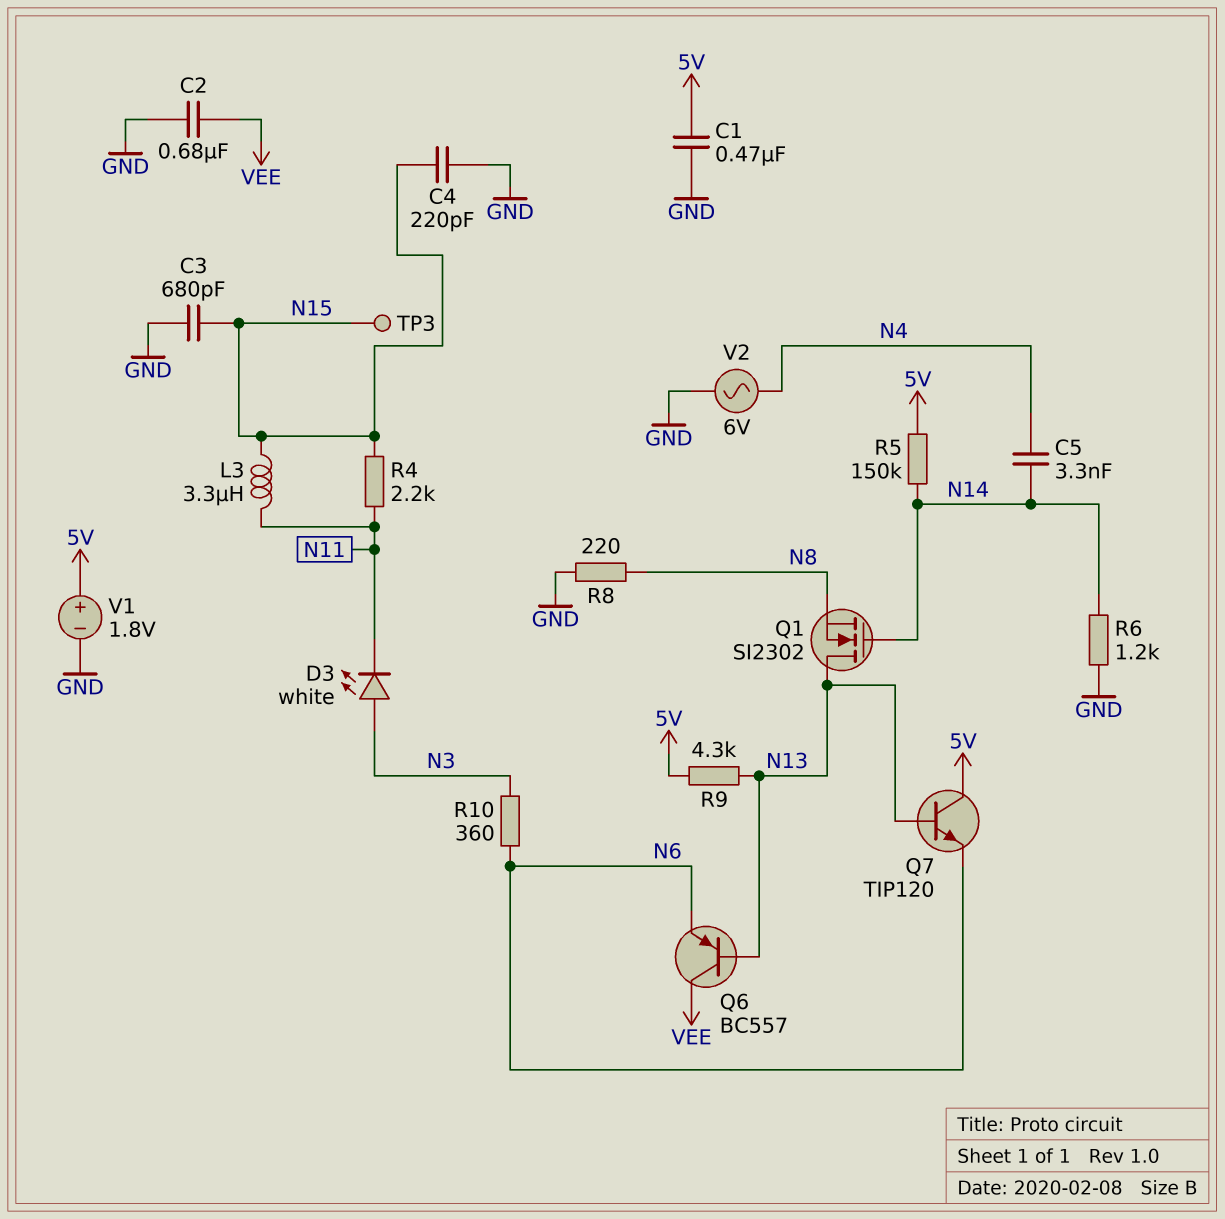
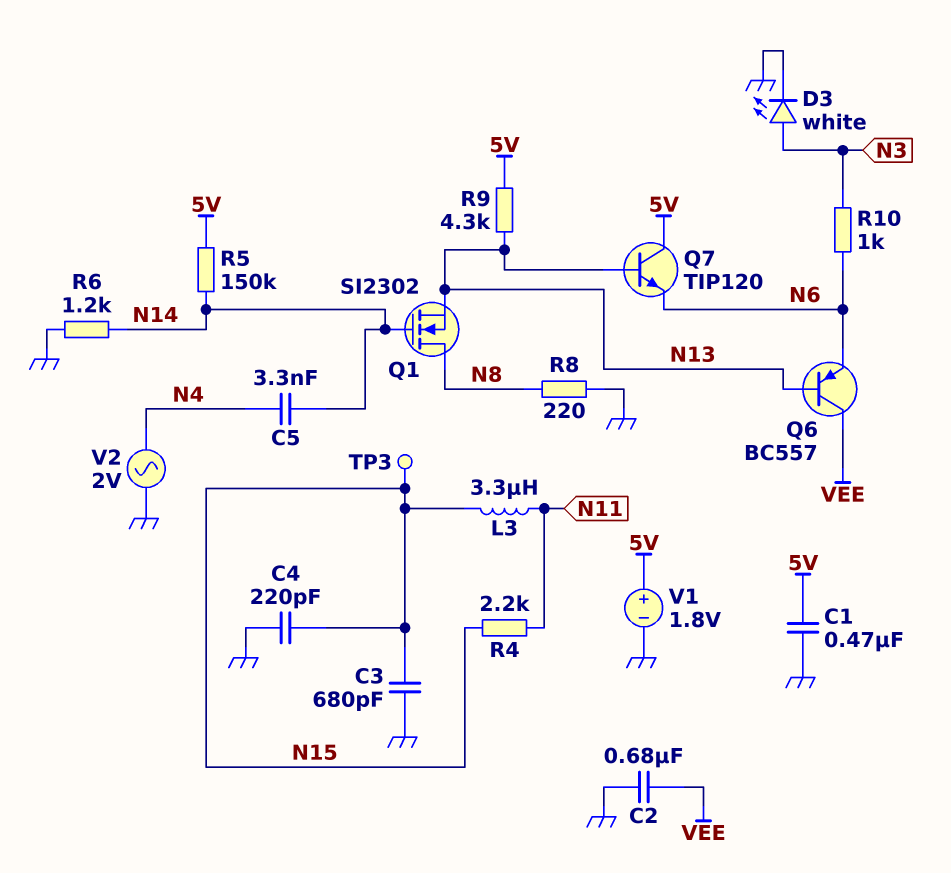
D3: LED white (A N3, K N11) -> LED white (A N3, K GND)
Q1: NMOS SI2302 (G N14, D N13, S N8) -> NMOS SI2302 (G N14, D N8, S N13)
R10: 360 (N3, N6) -> 1k (N3, N6)
V2: AC 6V (GND, N4) -> AC 2V (GND, N4)

